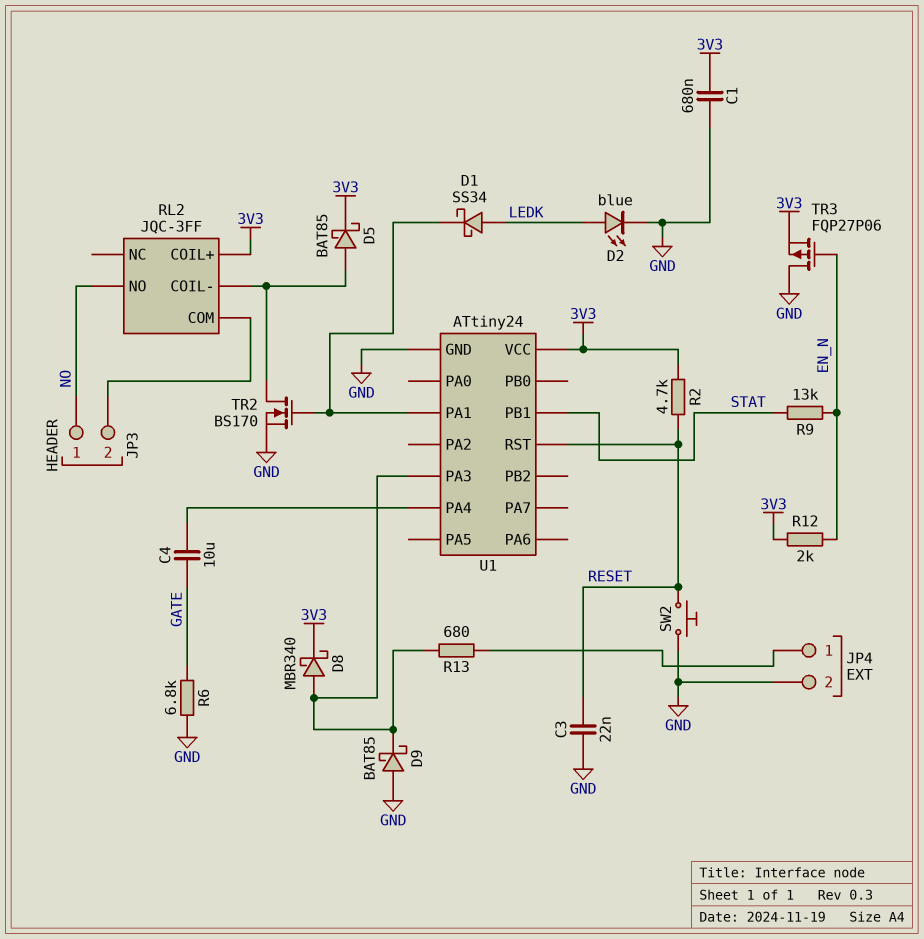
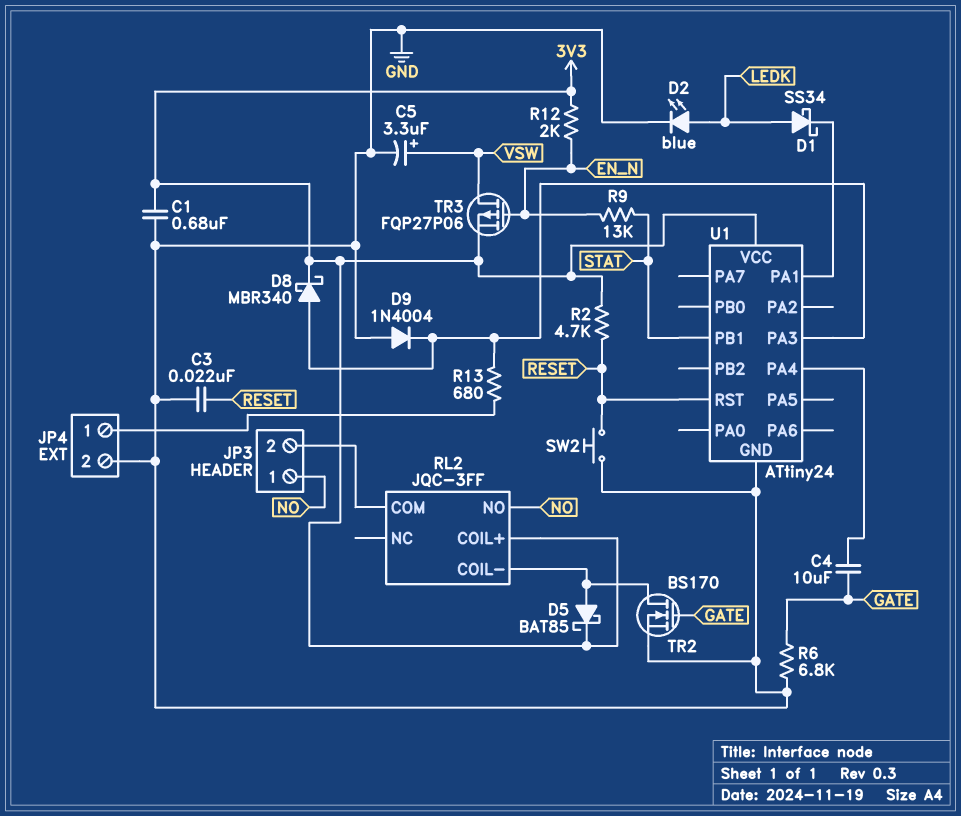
C5: none -> 3.3uF (plus VSW, minus GND)
D9: schottky BAT85 (A GND, K U1/PA3) -> diode 1N4004 (A GND, K U1/PA3)
TR2: NMOS BS170 (G U1/PA1, D RL2/COIL-, S GND) -> NMOS BS170 (G GATE, D RL2/COIL-, S GND)
TR3: PMOS FQP27P06 (G EN_N, D GND, S 3V3) -> PMOS FQP27P06 (G EN_N, D VSW, S 3V3)

